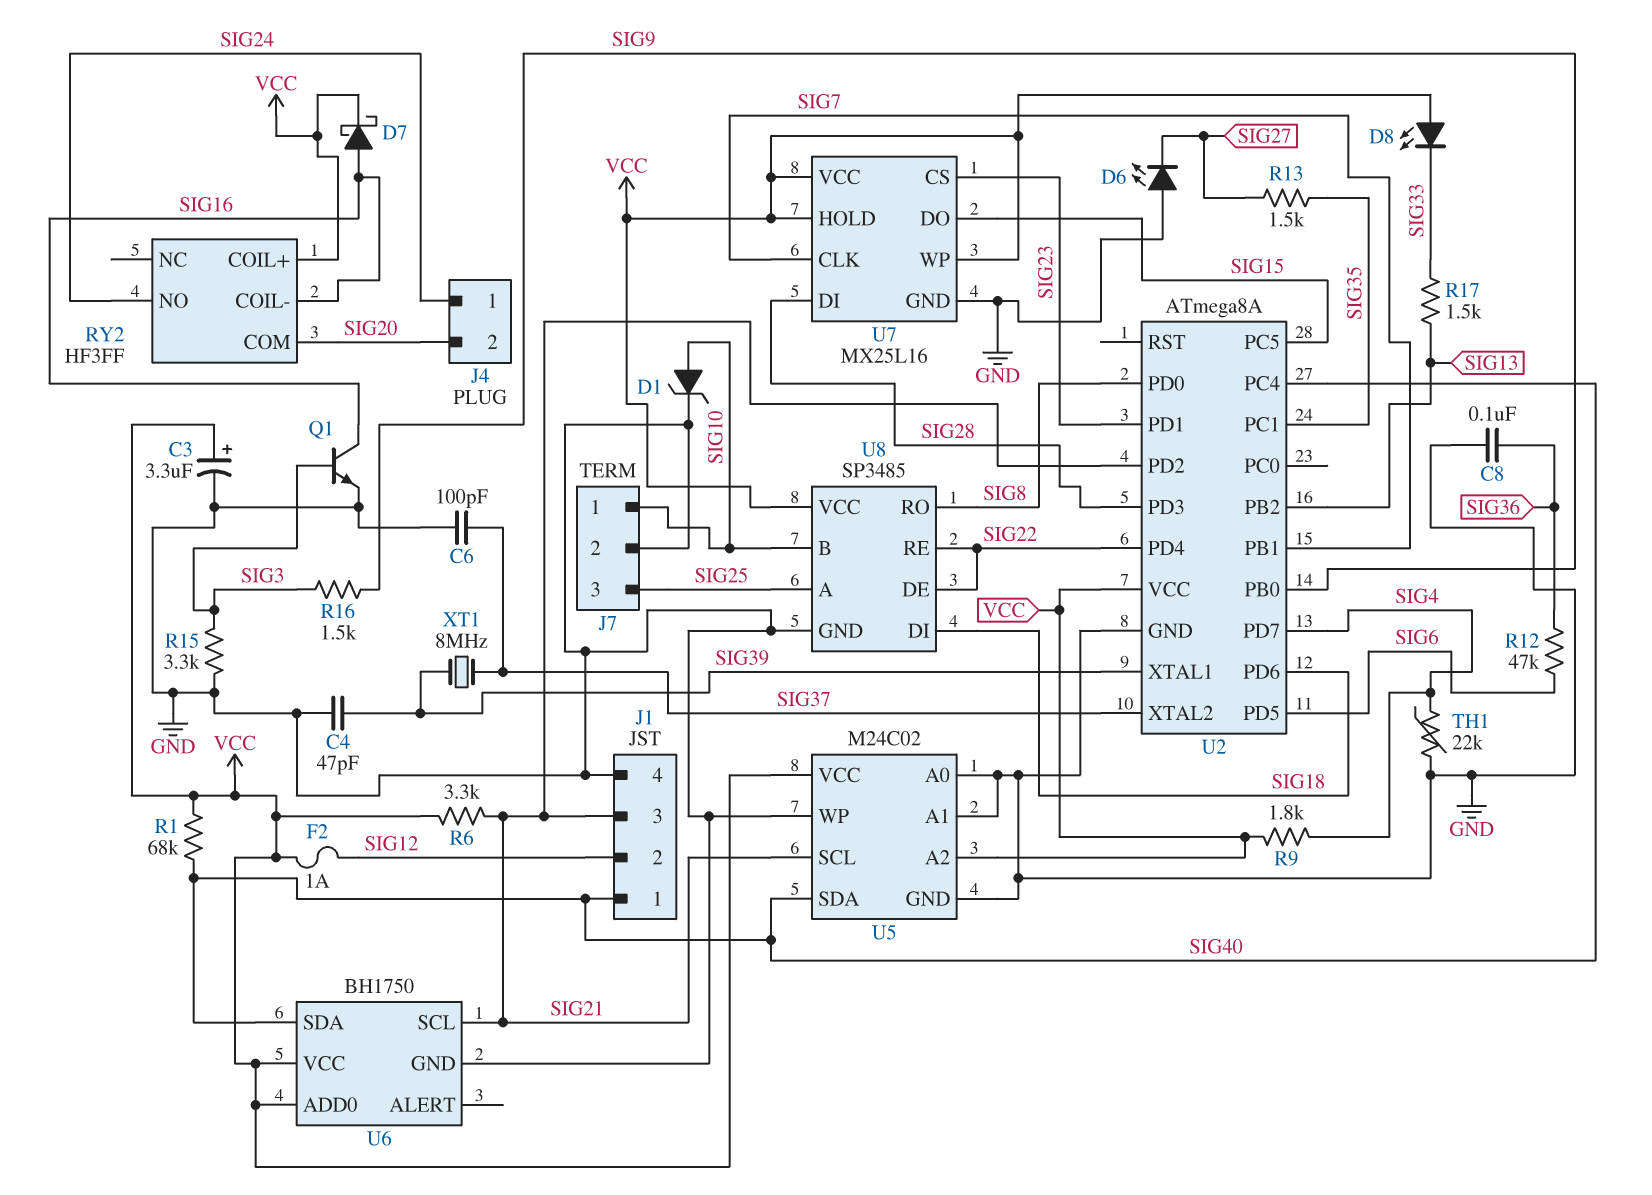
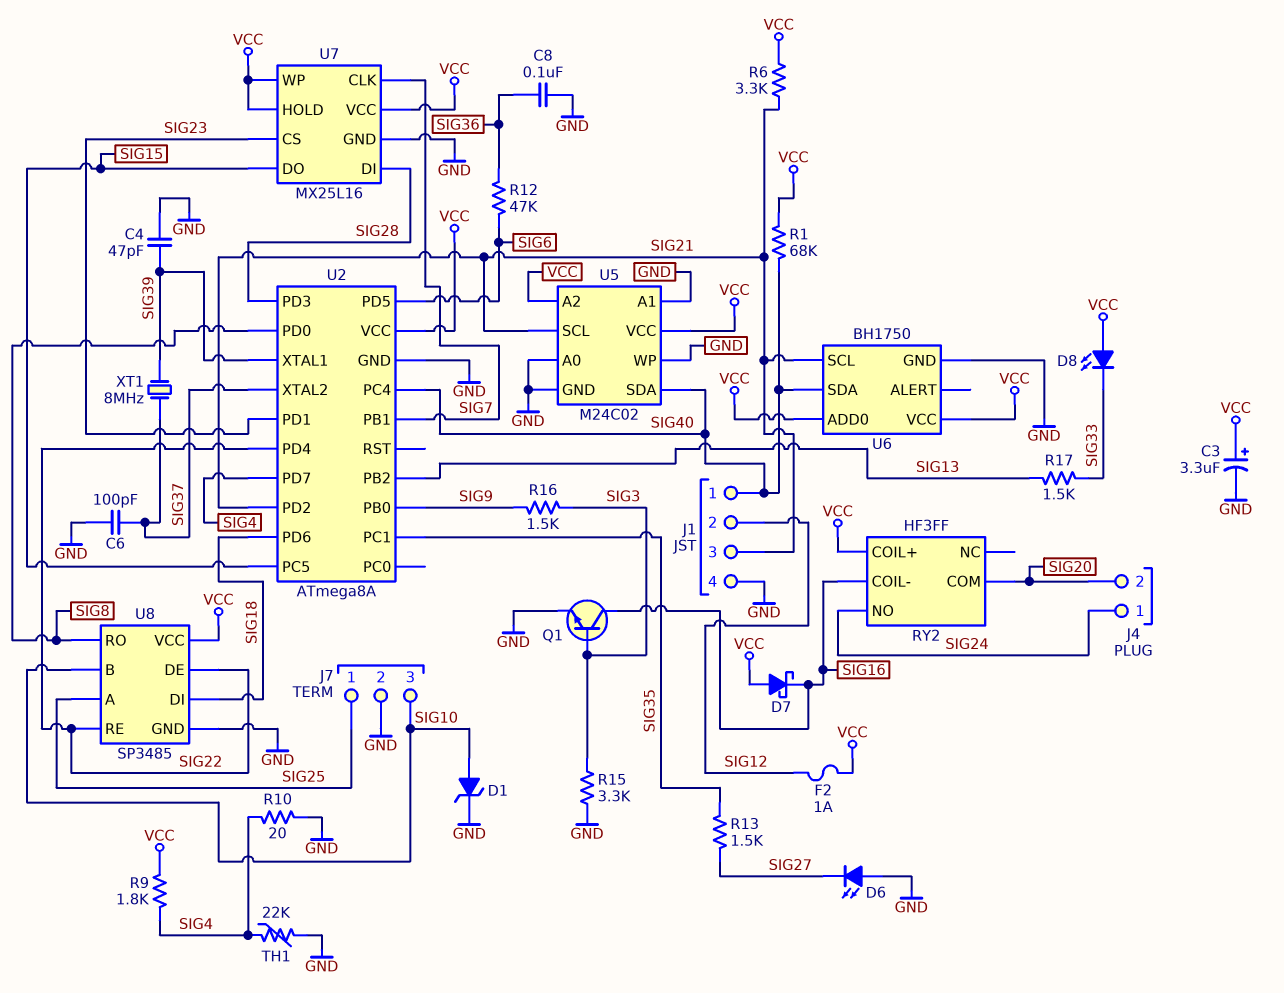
D7: schottky (A SIG16, K VCC) -> schottky (A VCC, K SIG16)
J7 pin 1: SIG10 -> SIG25
J7 pin 3: SIG25 -> SIG10
R10: none -> 20 (GND, SIG4)

